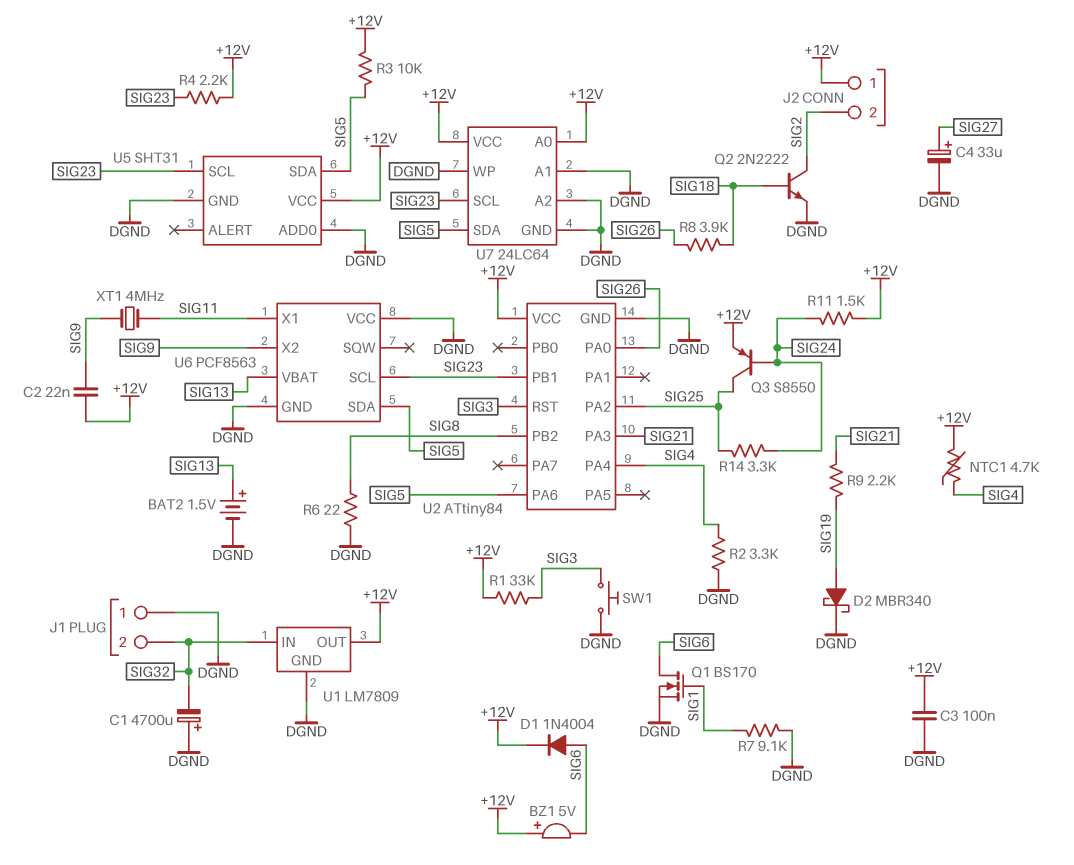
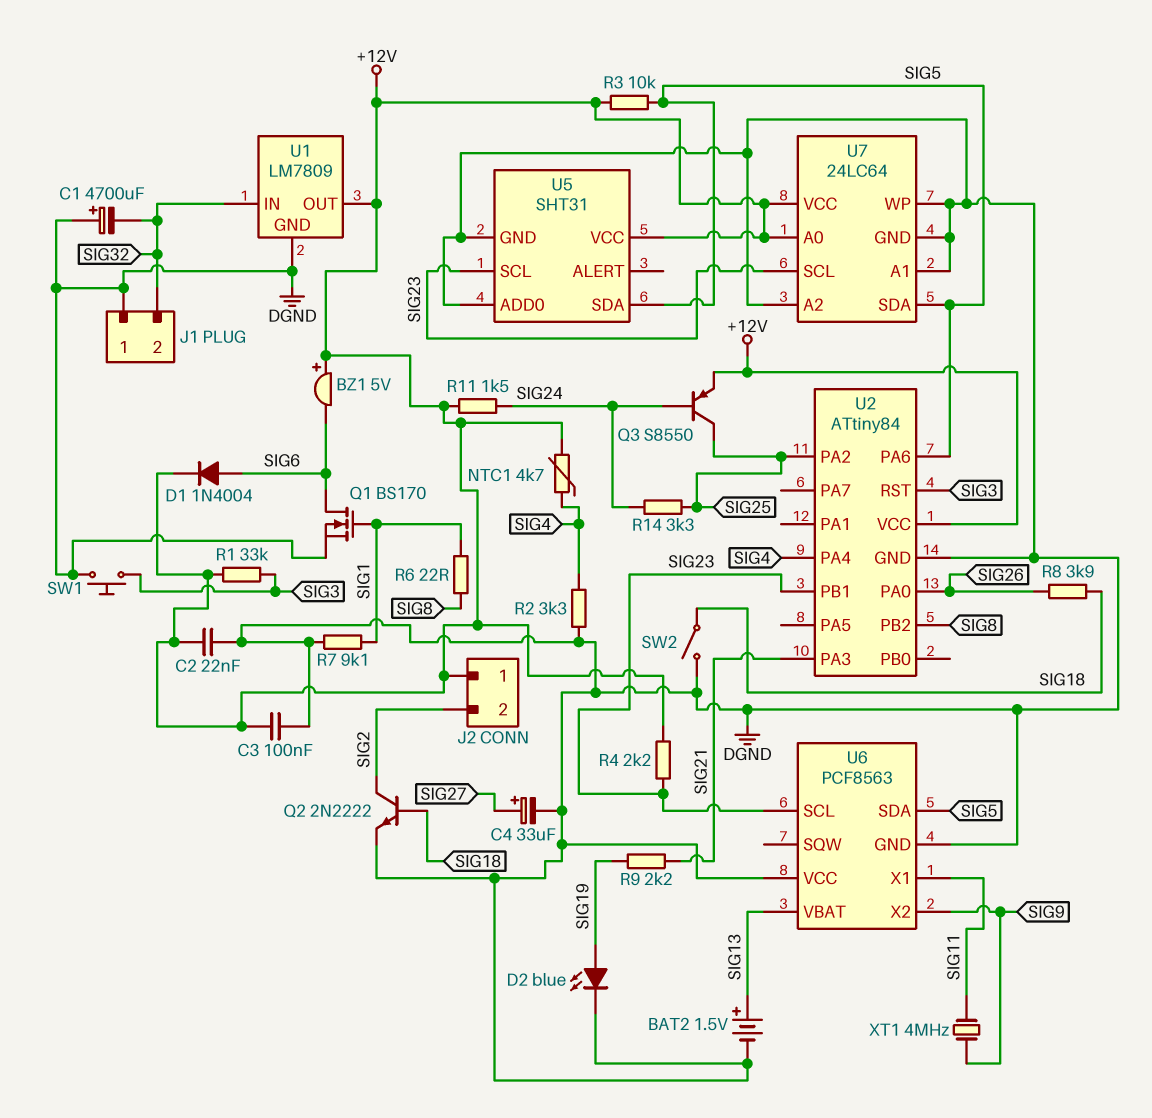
C2: 22nF (+12V, SIG9) -> 22nF (+12V, DGND)
D2: schottky MBR340 (A SIG19, K DGND) -> LED blue (A SIG19, K DGND)
R6: 22 (DGND, SIG8) -> 22 (SIG1, SIG8)
SW2: none -> switch (DGND, SIG18)

